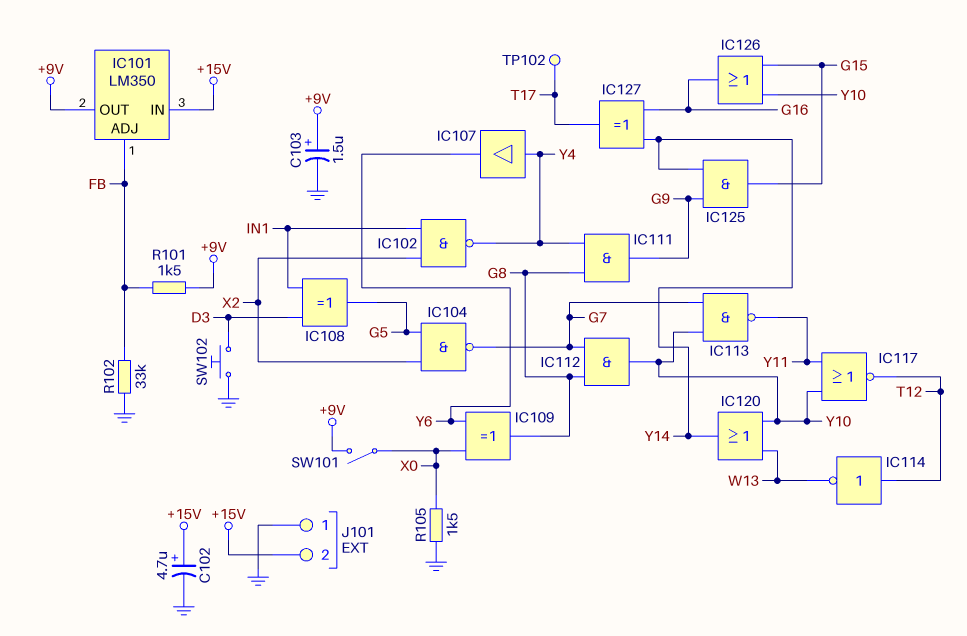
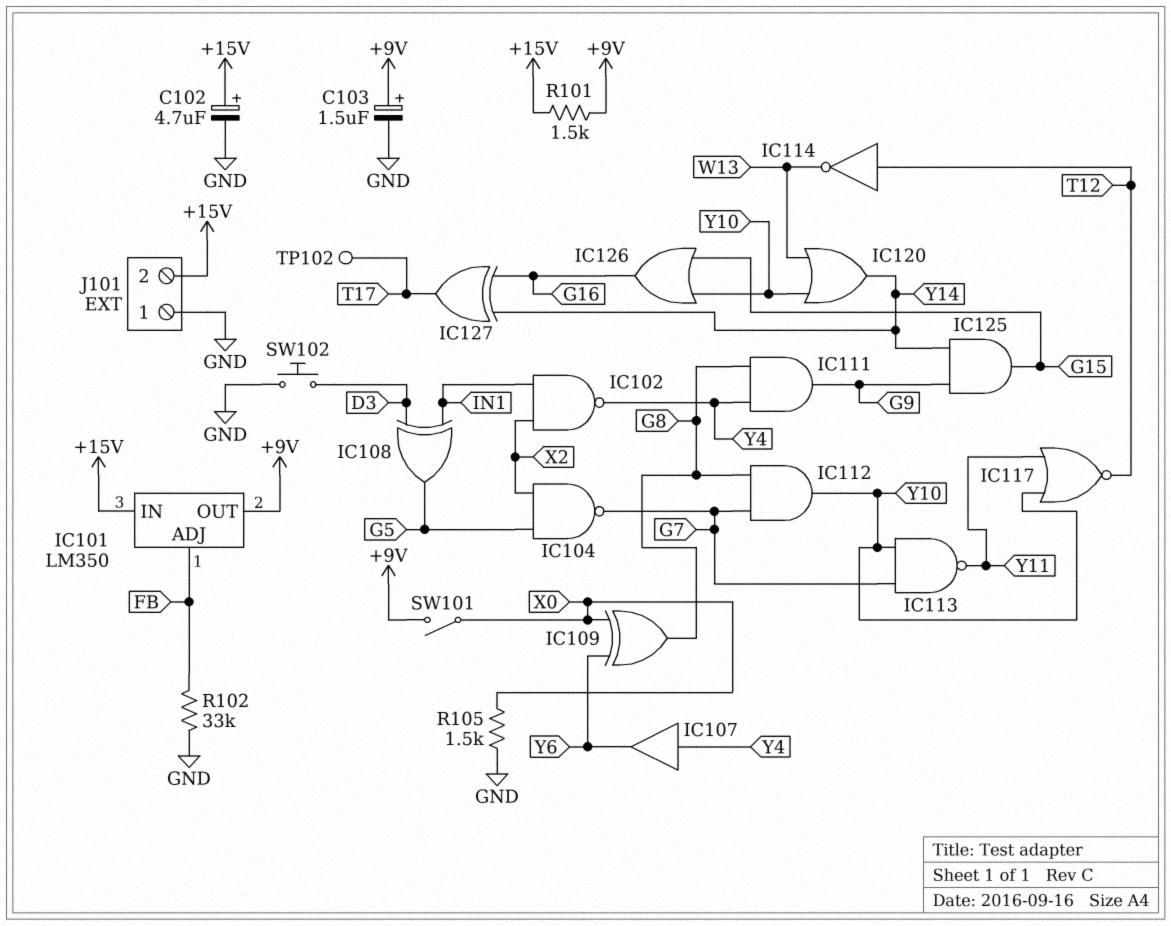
R101: 1.5k (+9V, FB) -> 1.5k (+9V, +15V)

